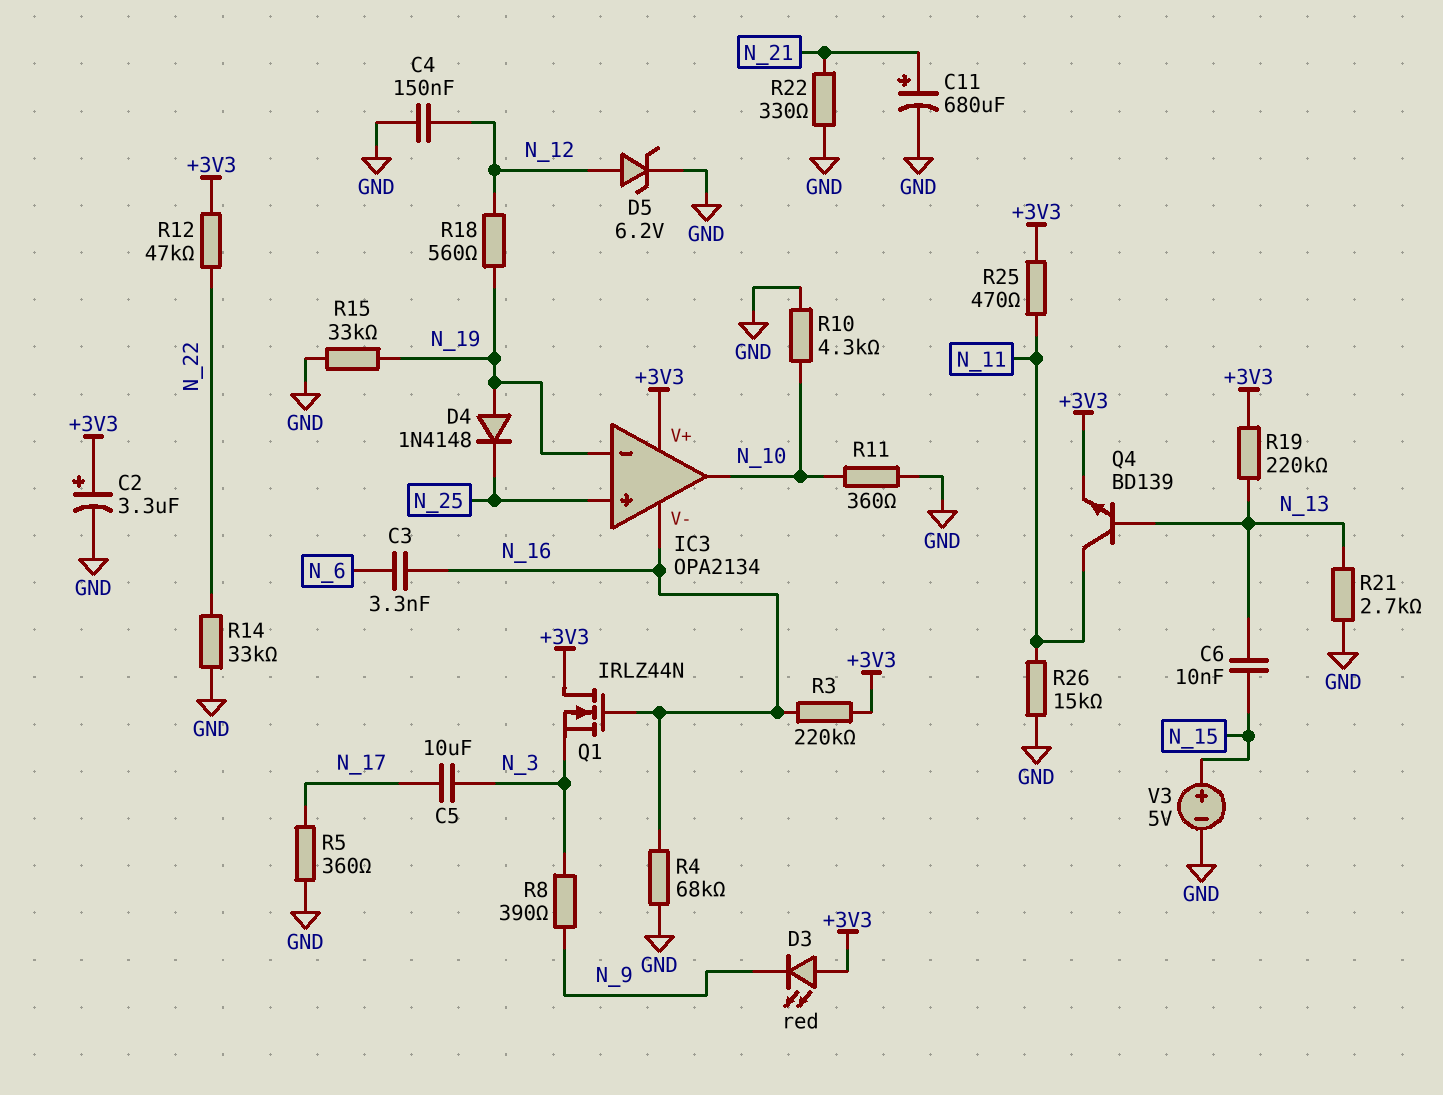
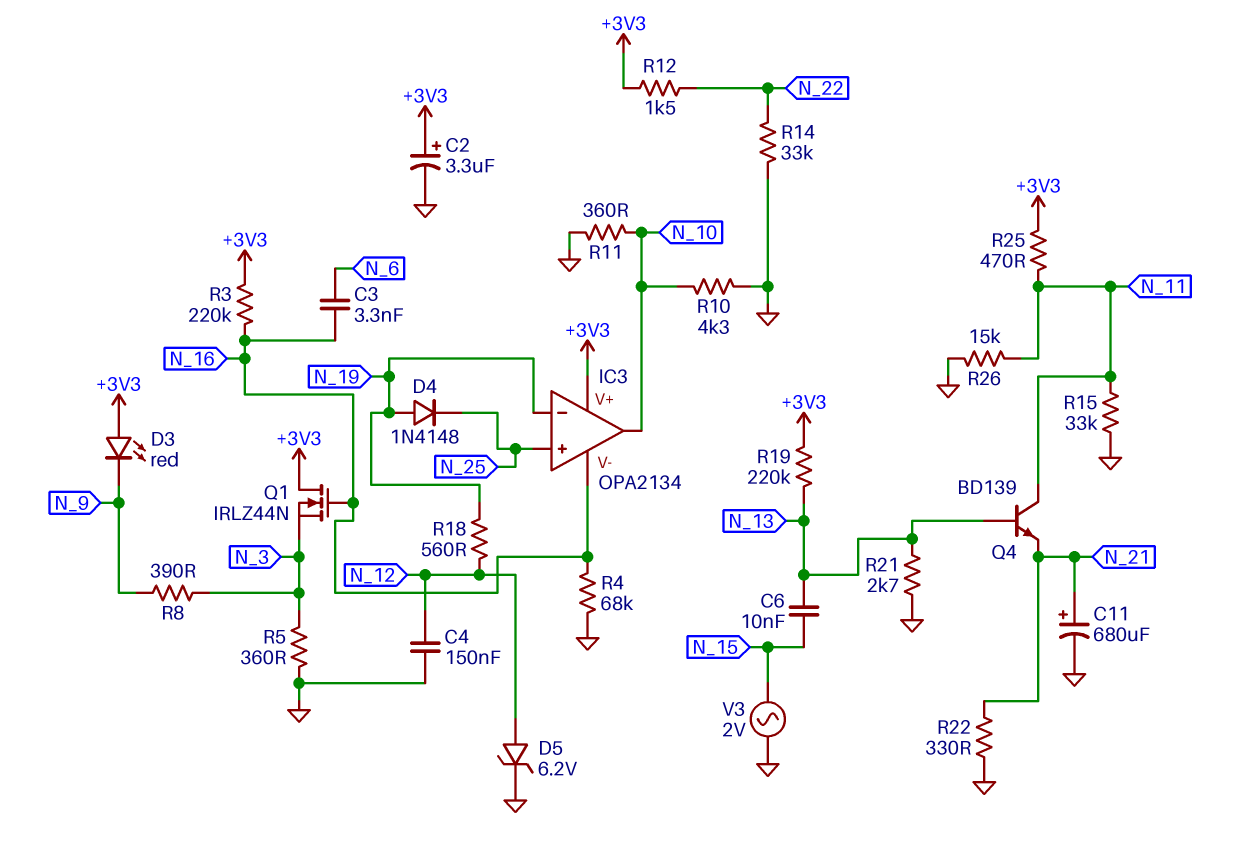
C5: 10uF (N_3, N_17) -> none
Q4: NPN BD139 (B N_13, C N_11, E +3V3) -> NPN BD139 (B N_13, C N_11, E N_21)
R5: 360 (GND, N_17) -> 360 (GND, N_3)
R12: 47k (+3V3, N_22) -> 1.5k (+3V3, N_22)
R15: 33k (GND, N_19) -> 33k (GND, N_11)
V3: 5V (plus N_15, minus GND) -> AC 2V (GND, N_15)

